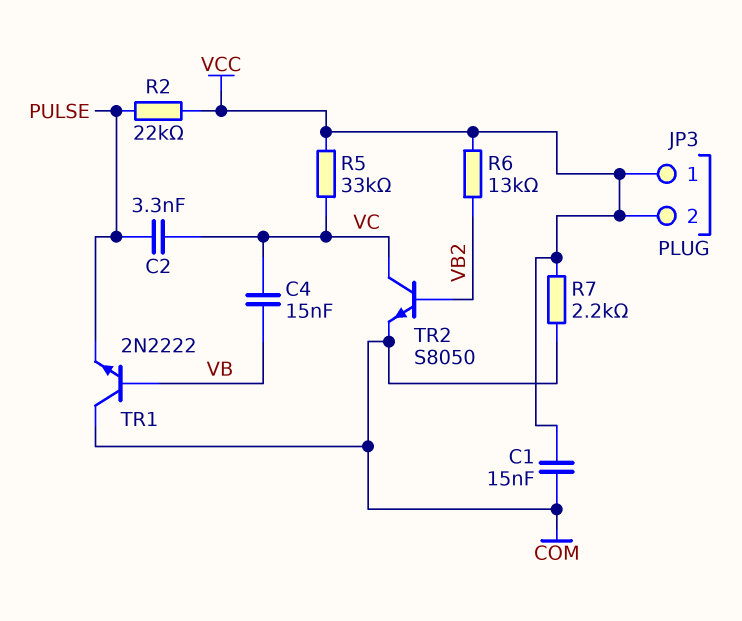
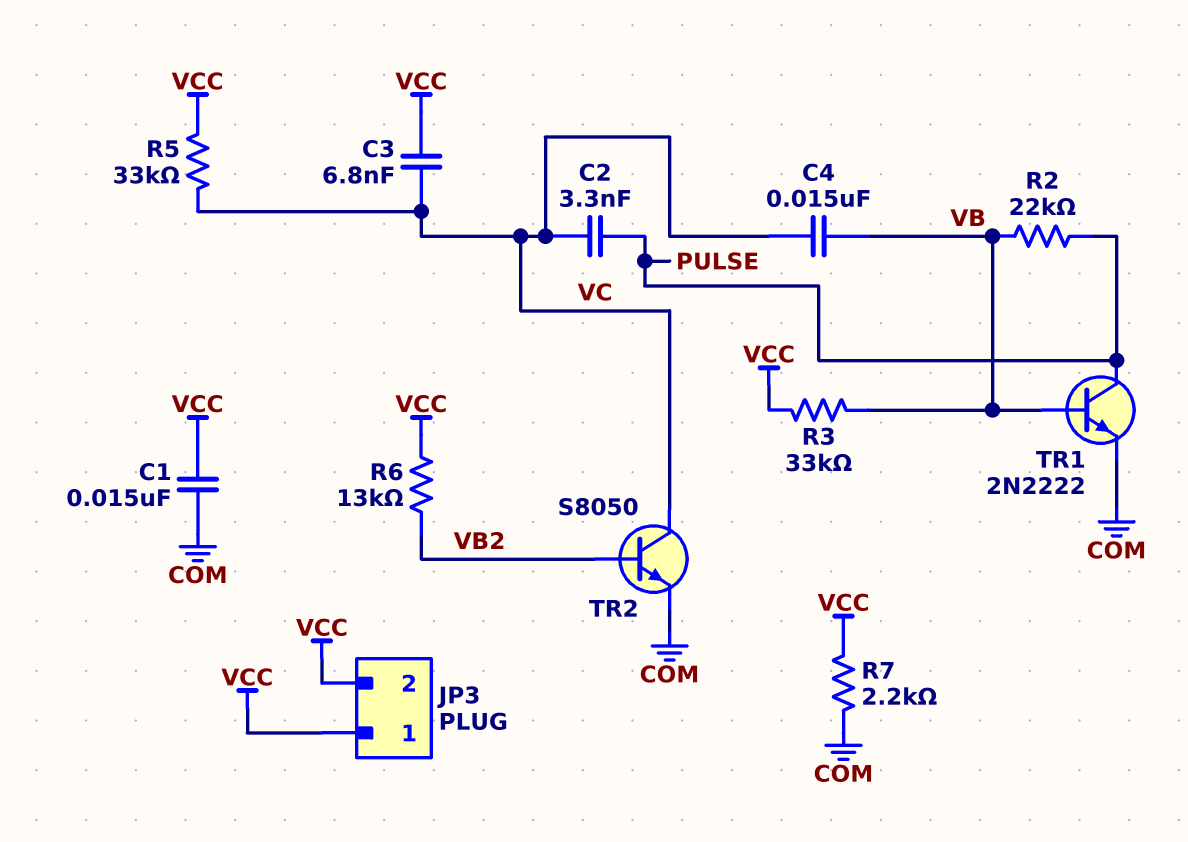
C3: none -> 6.8nF (VC, VCC)
R2: 22k (PULSE, VCC) -> 22k (PULSE, VB)
R3: none -> 33k (VB, VCC)
TR1: NPN 2N2222 (B VB, C COM, E PULSE) -> NPN 2N2222 (B VB, C PULSE, E COM)

